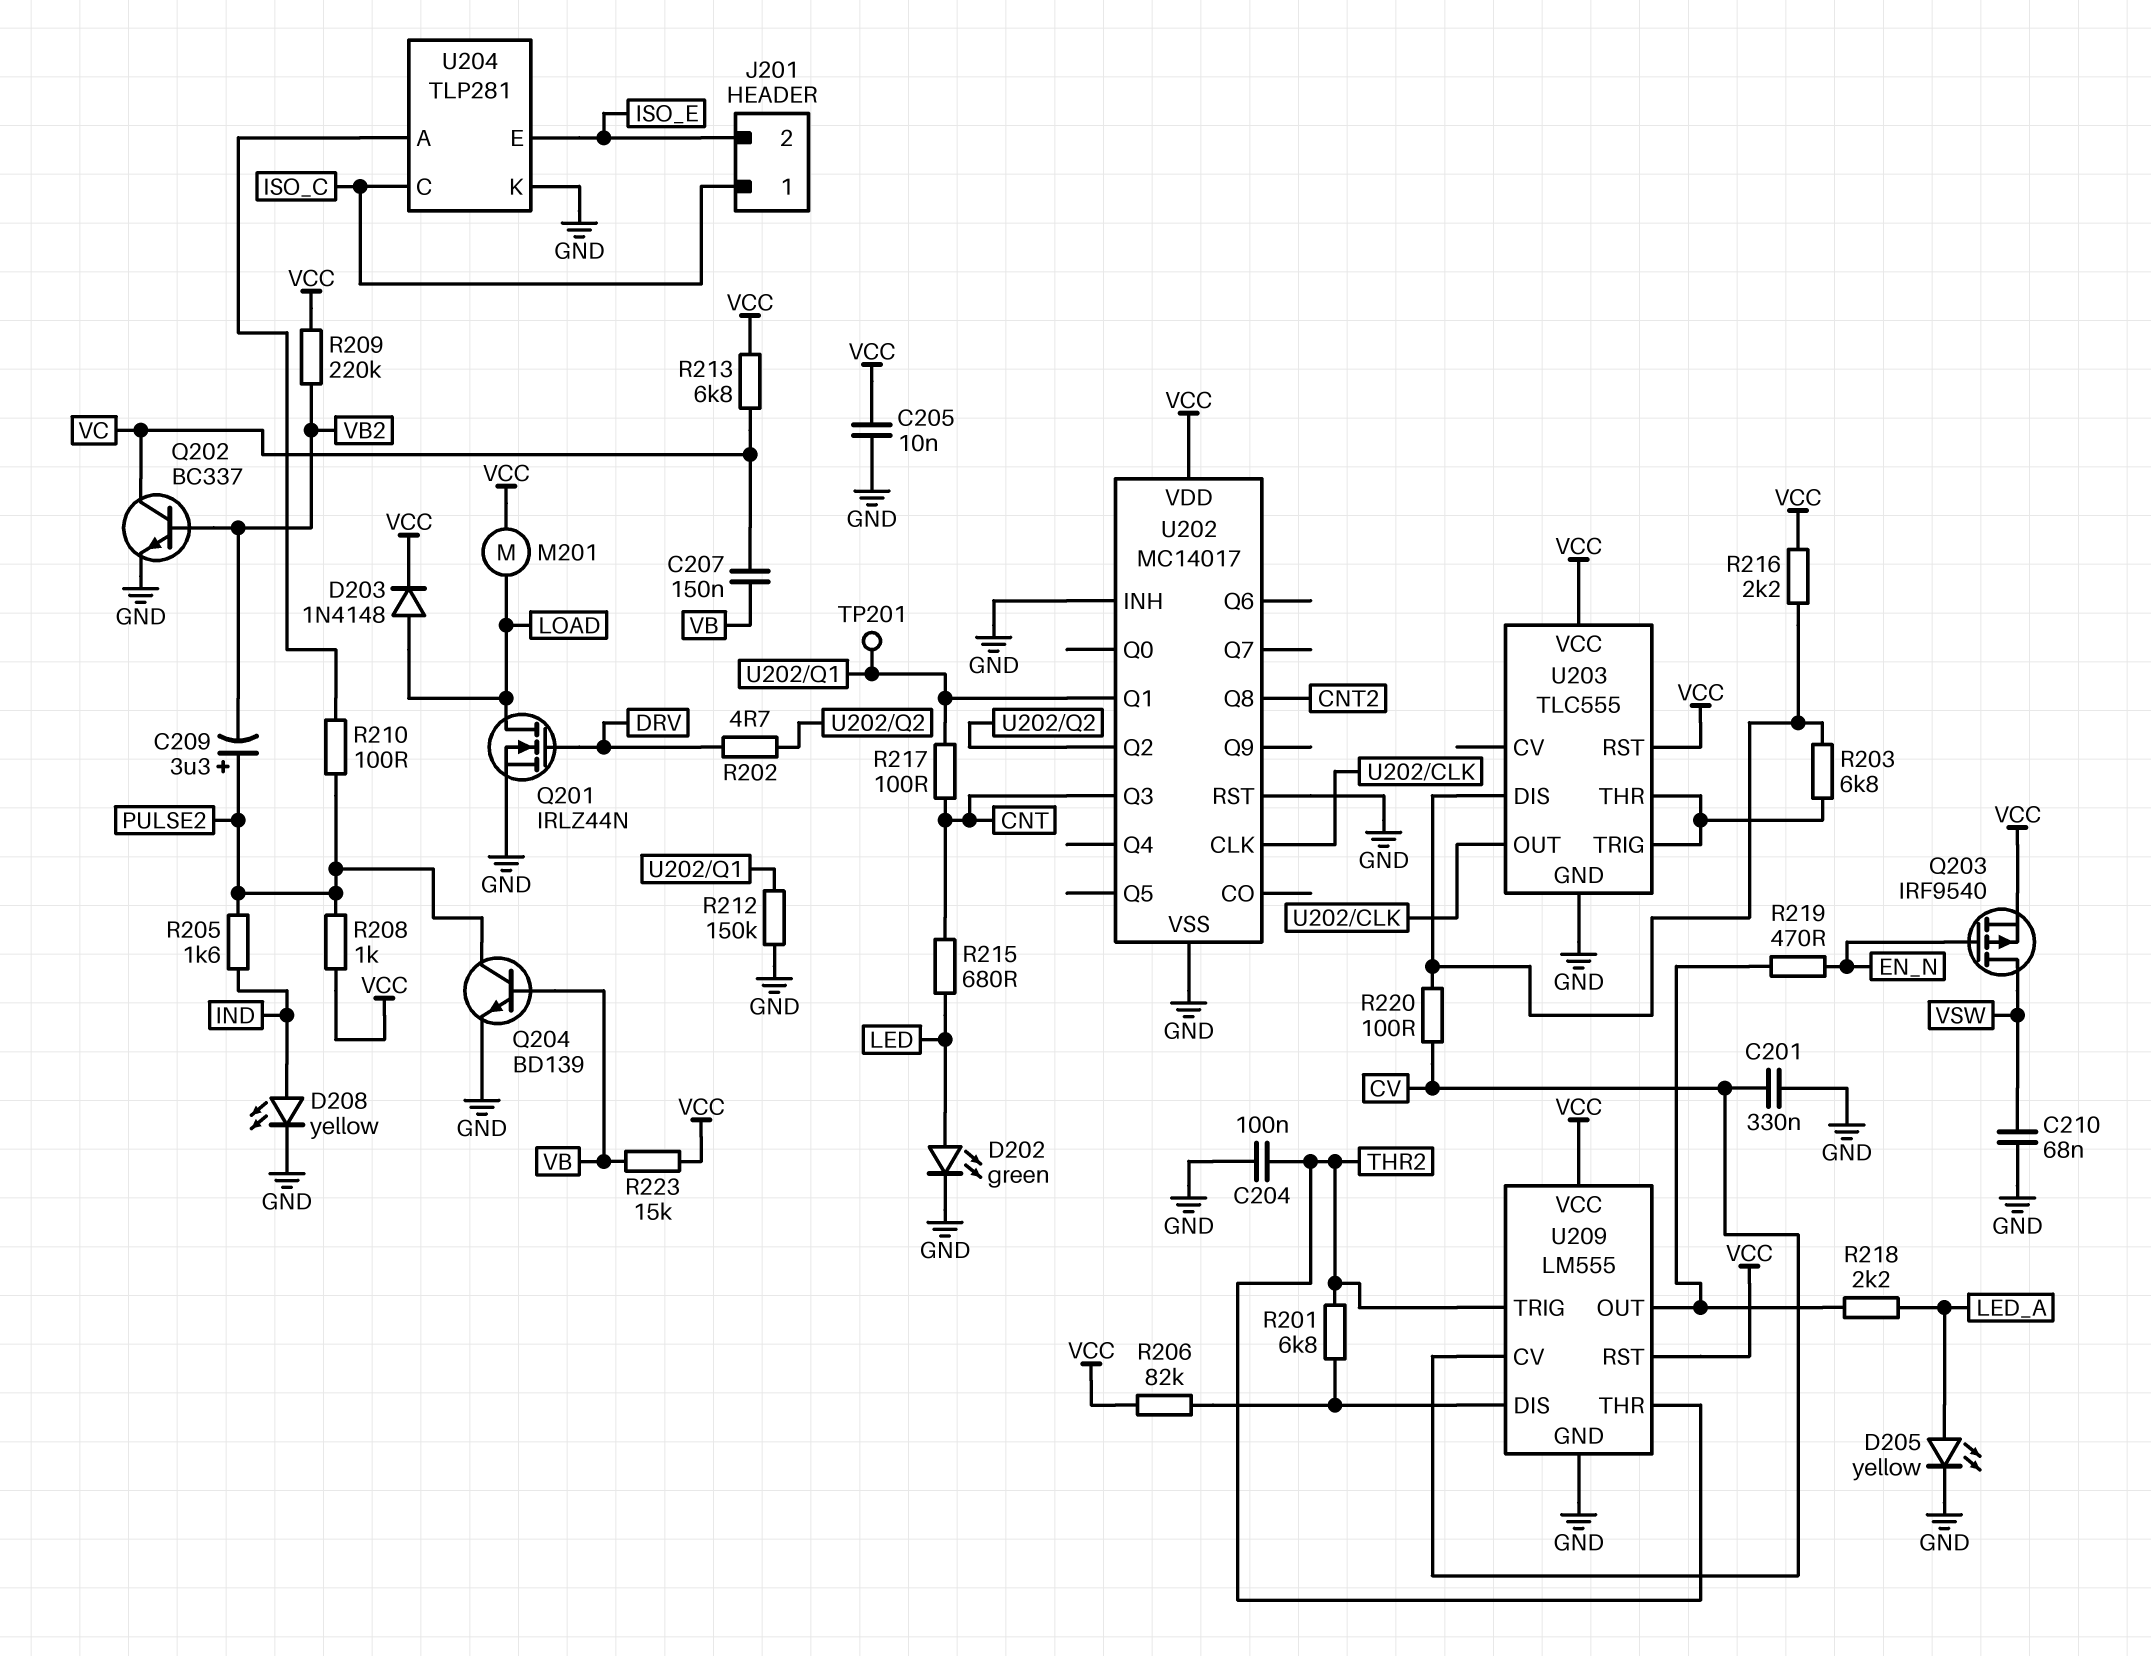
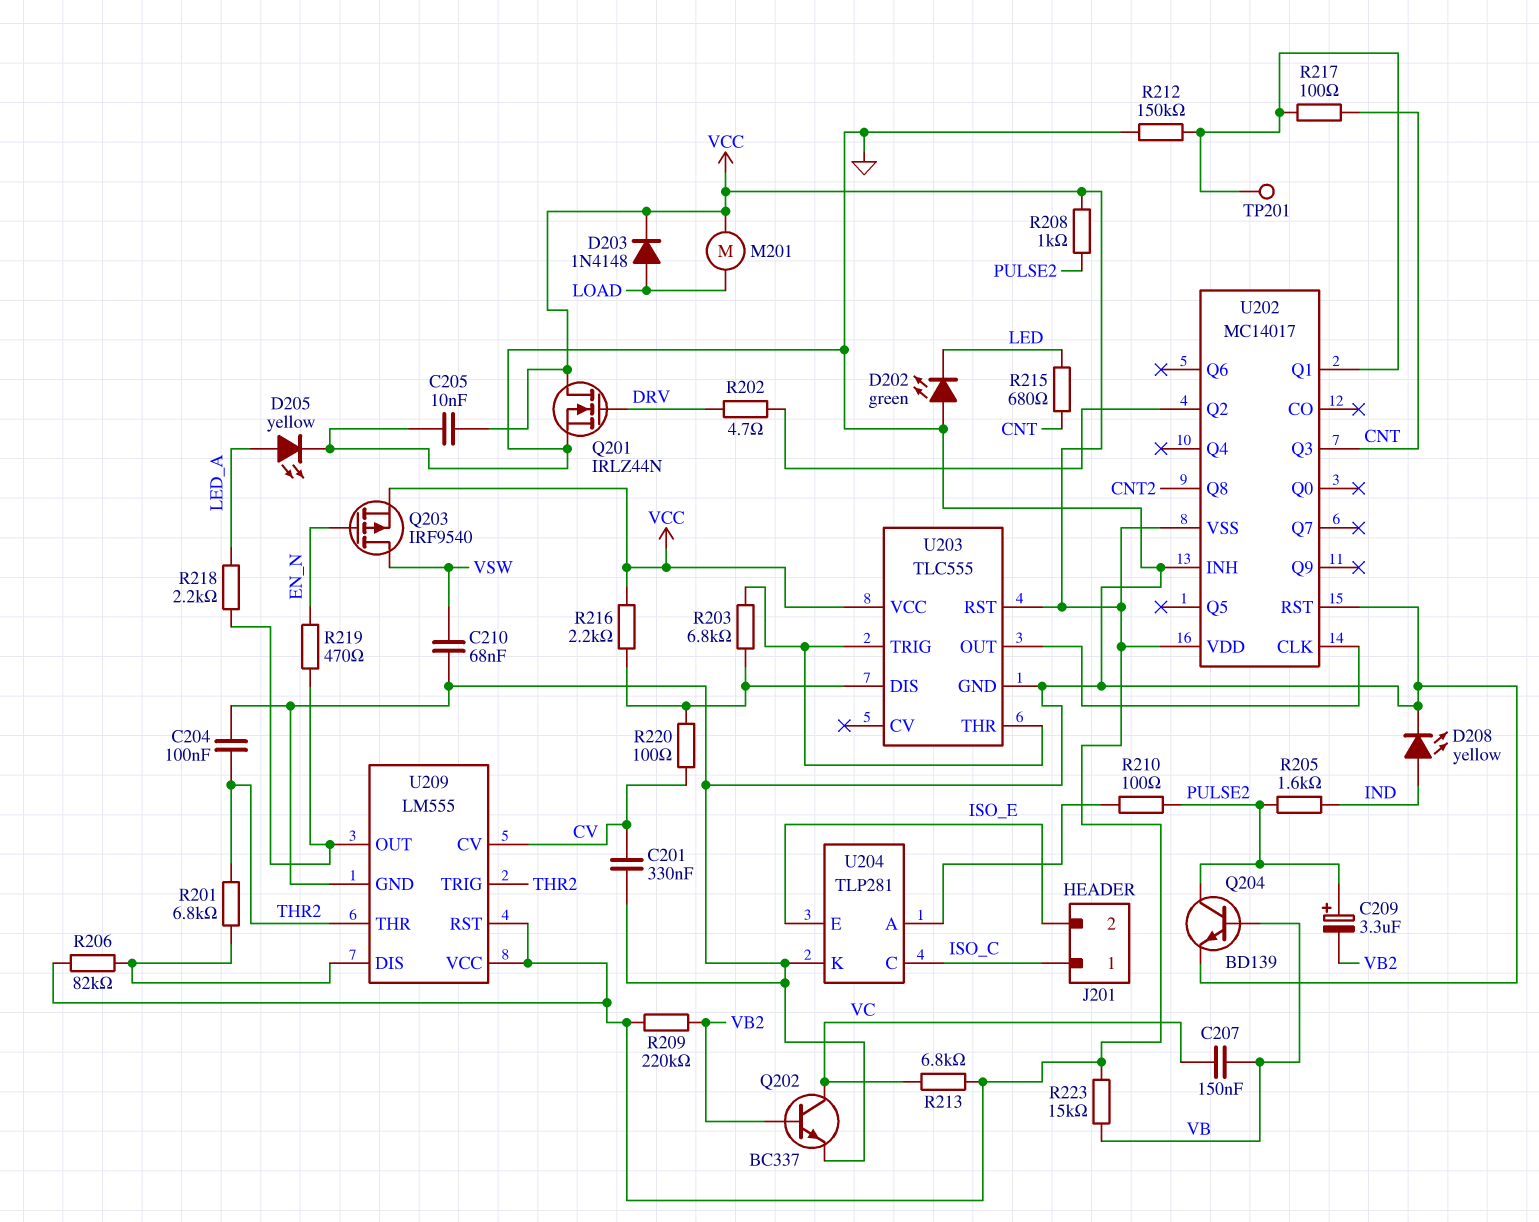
D202: LED green (A LED, K GND) -> LED green (A GND, K LED)
Q201: NMOS IRLZ44N (G DRV, D LOAD, S GND) -> NMOS IRLZ44N (G DRV, D VCC, S GND)
U202 pin VSS: GND -> VCC

